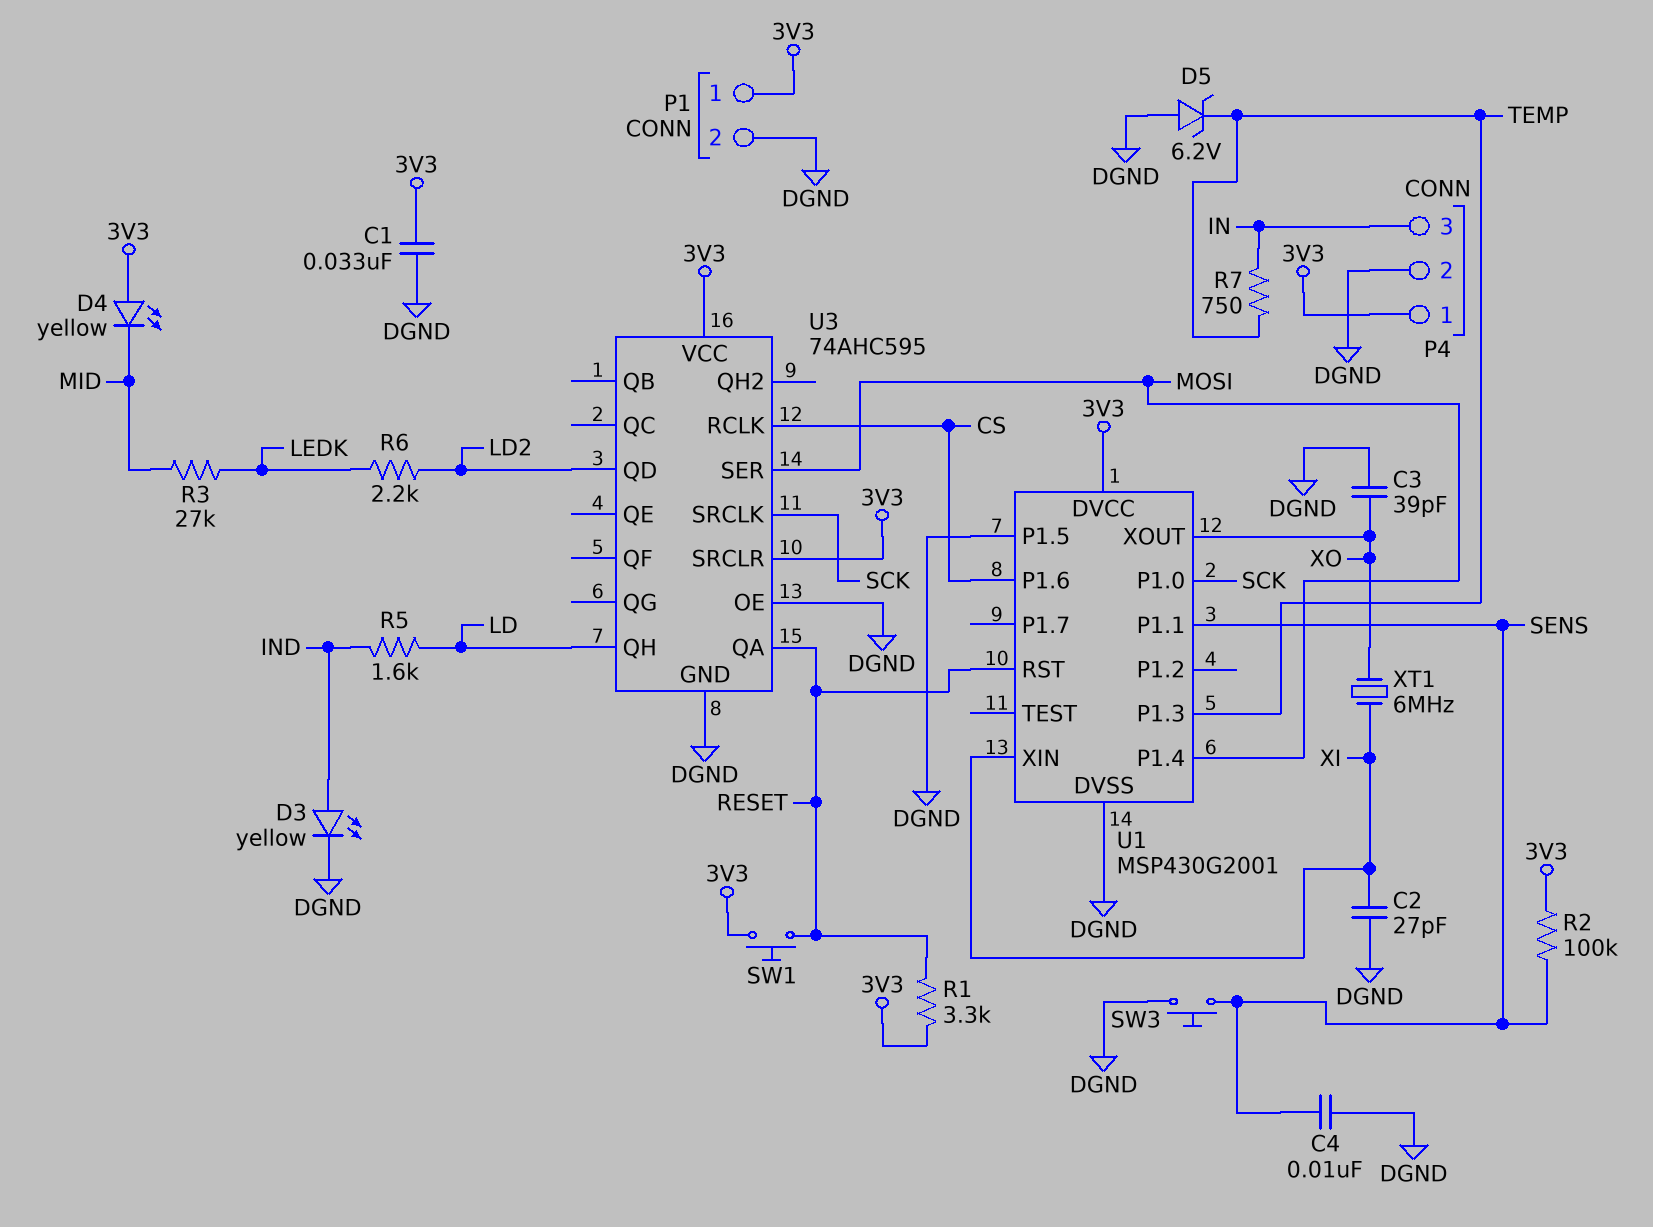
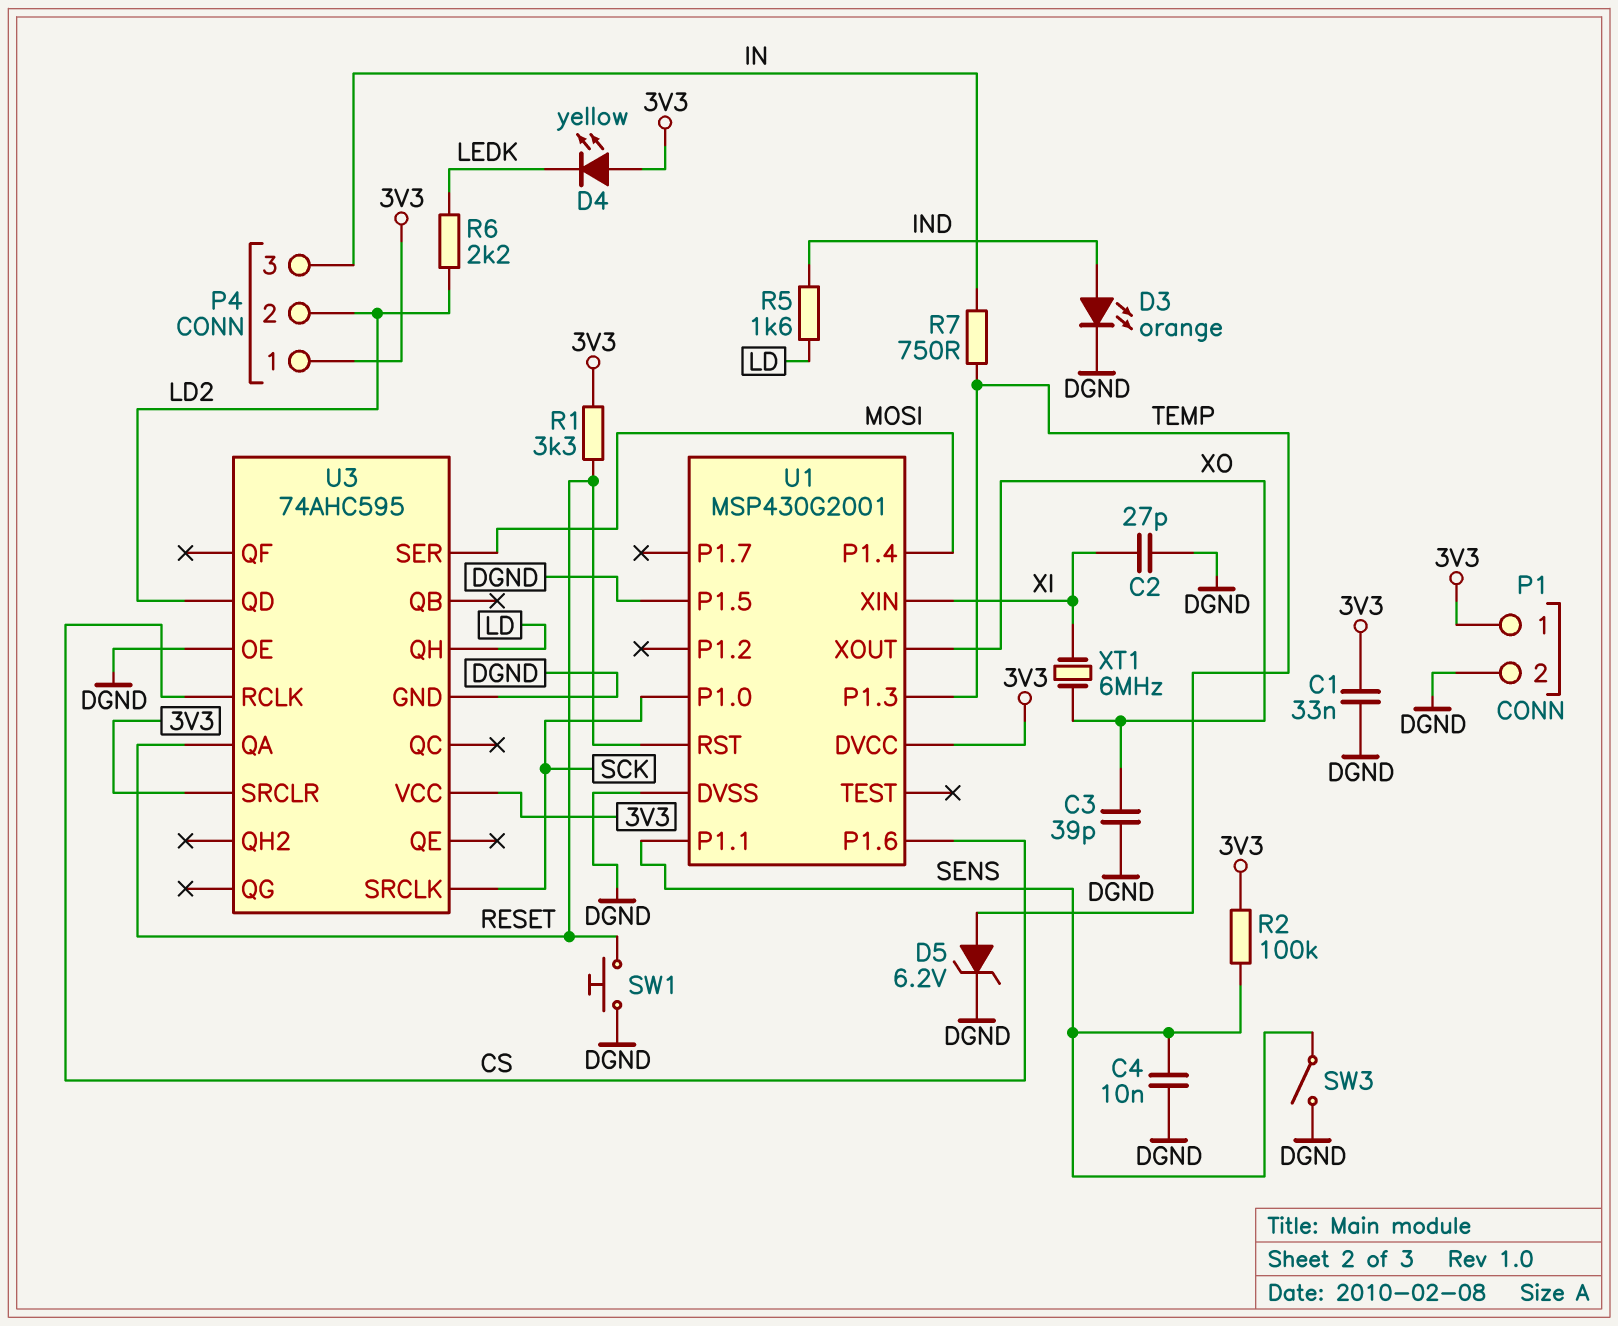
D3: LED yellow (A IND, K DGND) -> LED orange (A IND, K DGND)
D4: LED yellow (A 3V3, K MID) -> LED yellow (A 3V3, K LEDK)
D5: zener 6.2V (A DGND, K TEMP) -> zener 6.2V (A TEMP, K DGND)
P4 pin 2: DGND -> LD2
R3: 27k (LEDK, MID) -> none
SW1: button (3V3, RESET) -> button (DGND, RESET)
SW3: button (DGND, SENS) -> switch (DGND, SENS)

